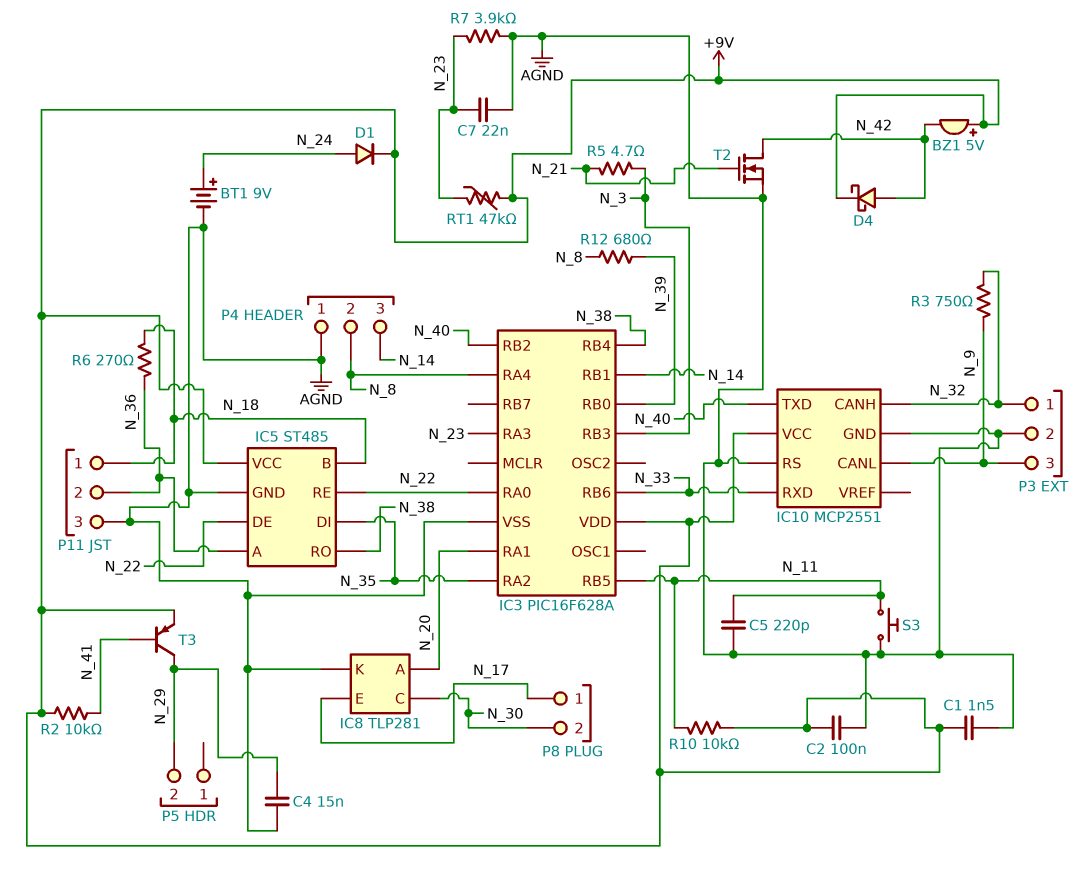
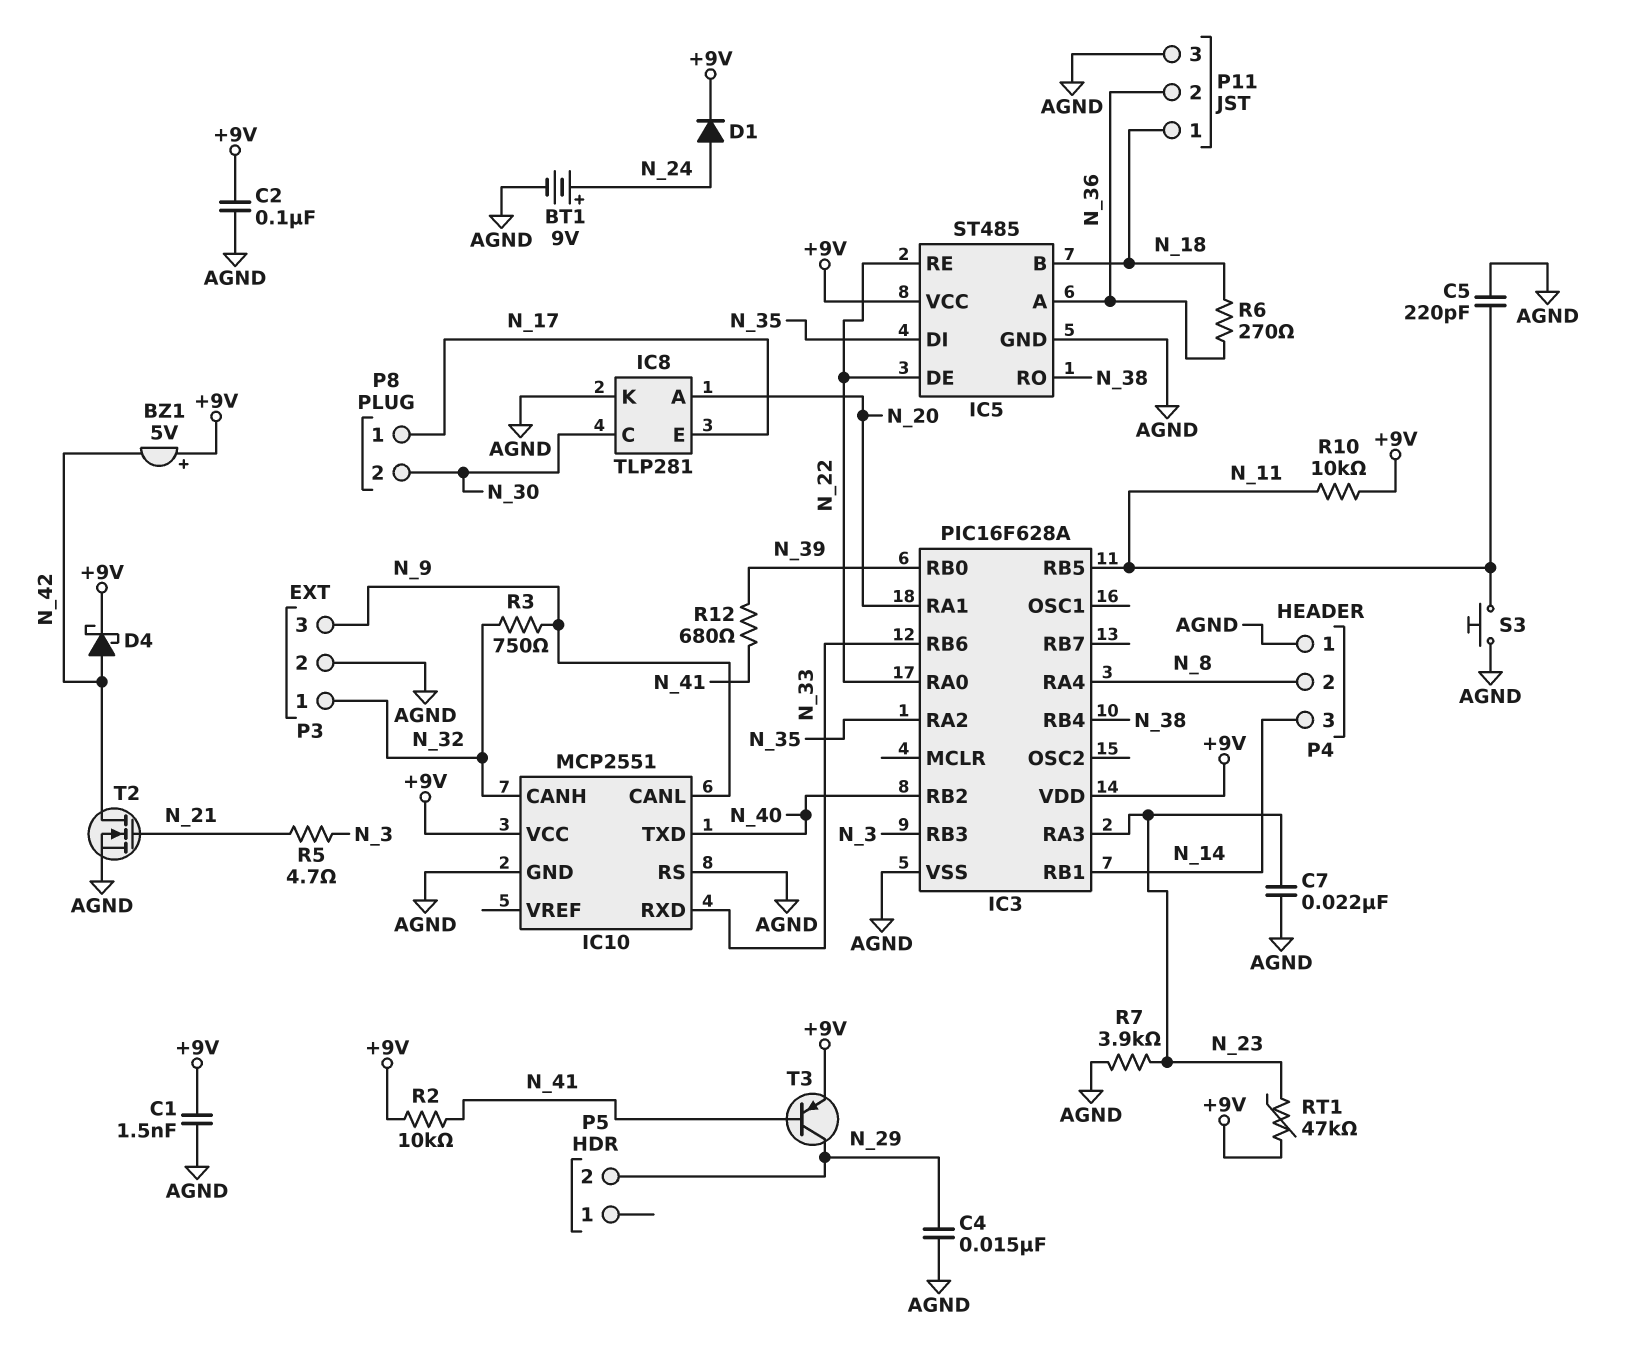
R12: 680 (N_8, N_39) -> 680 (N_39, N_41)

